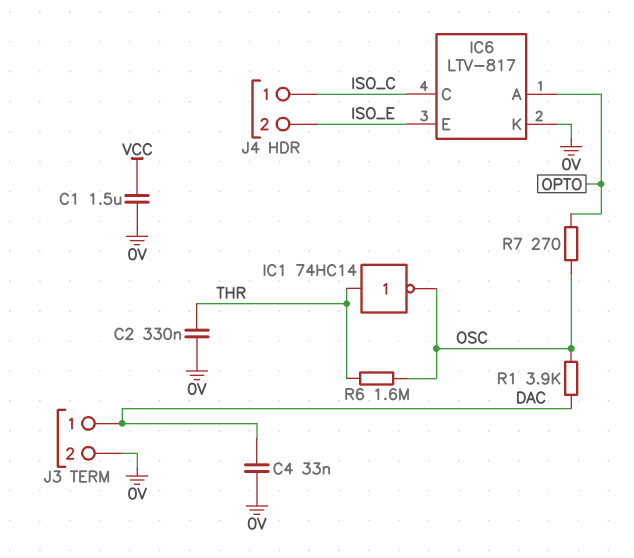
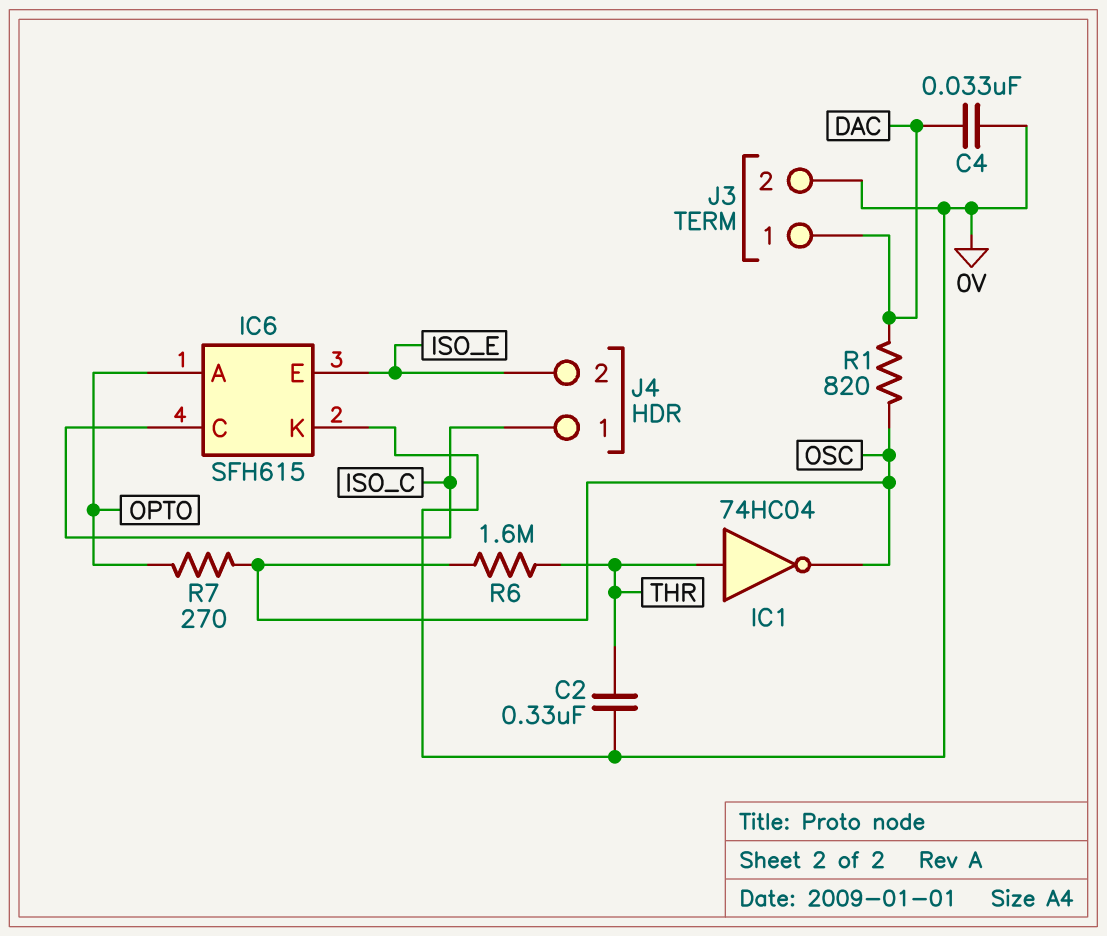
C1: 1.5uF (0V, VCC) -> none
IC1: NOT 74HC14 (in THR, out OSC) -> NOT 74HC04 (in THR, out OSC)
IC6: LTV-817 -> SFH615
R1: 3.9k (DAC, OSC) -> 820 (DAC, OSC)

